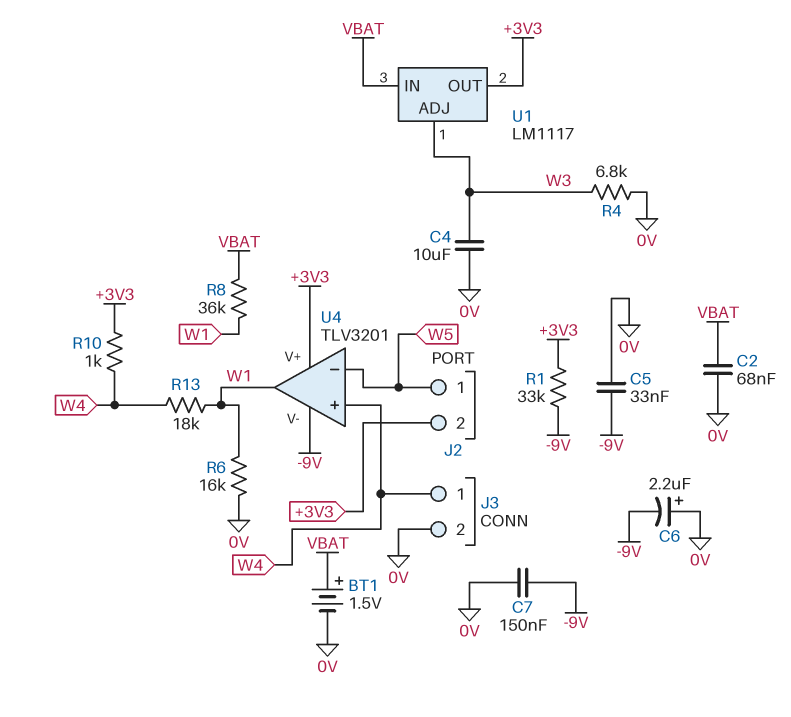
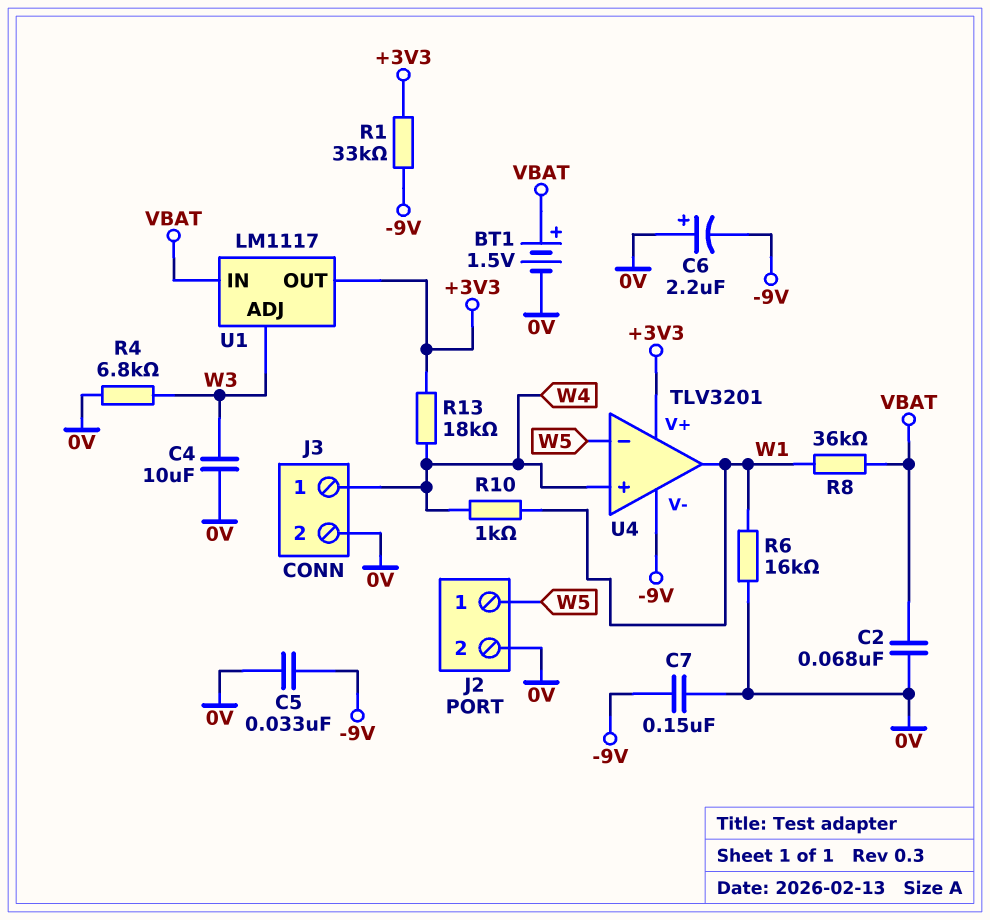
J2 pin 2: +3V3 -> 0V
R10: 1k (+3V3, W4) -> 1k (W1, W4)
R13: 18k (W1, W4) -> 18k (+3V3, W4)

